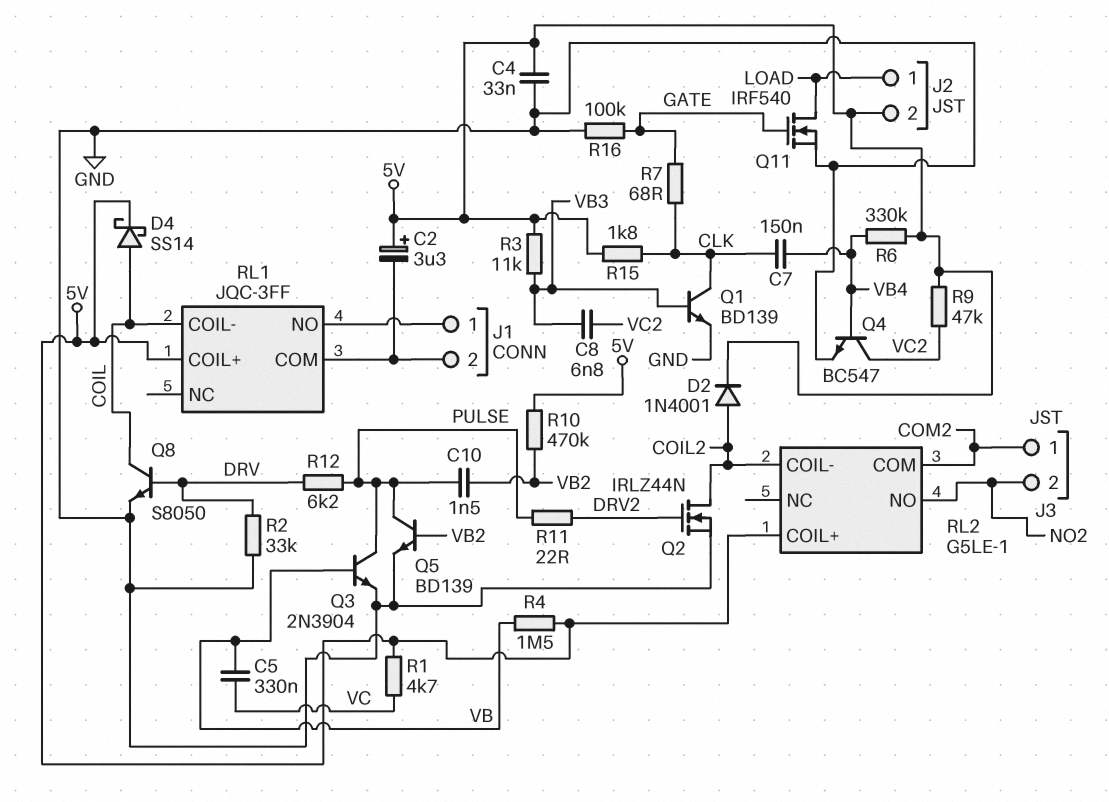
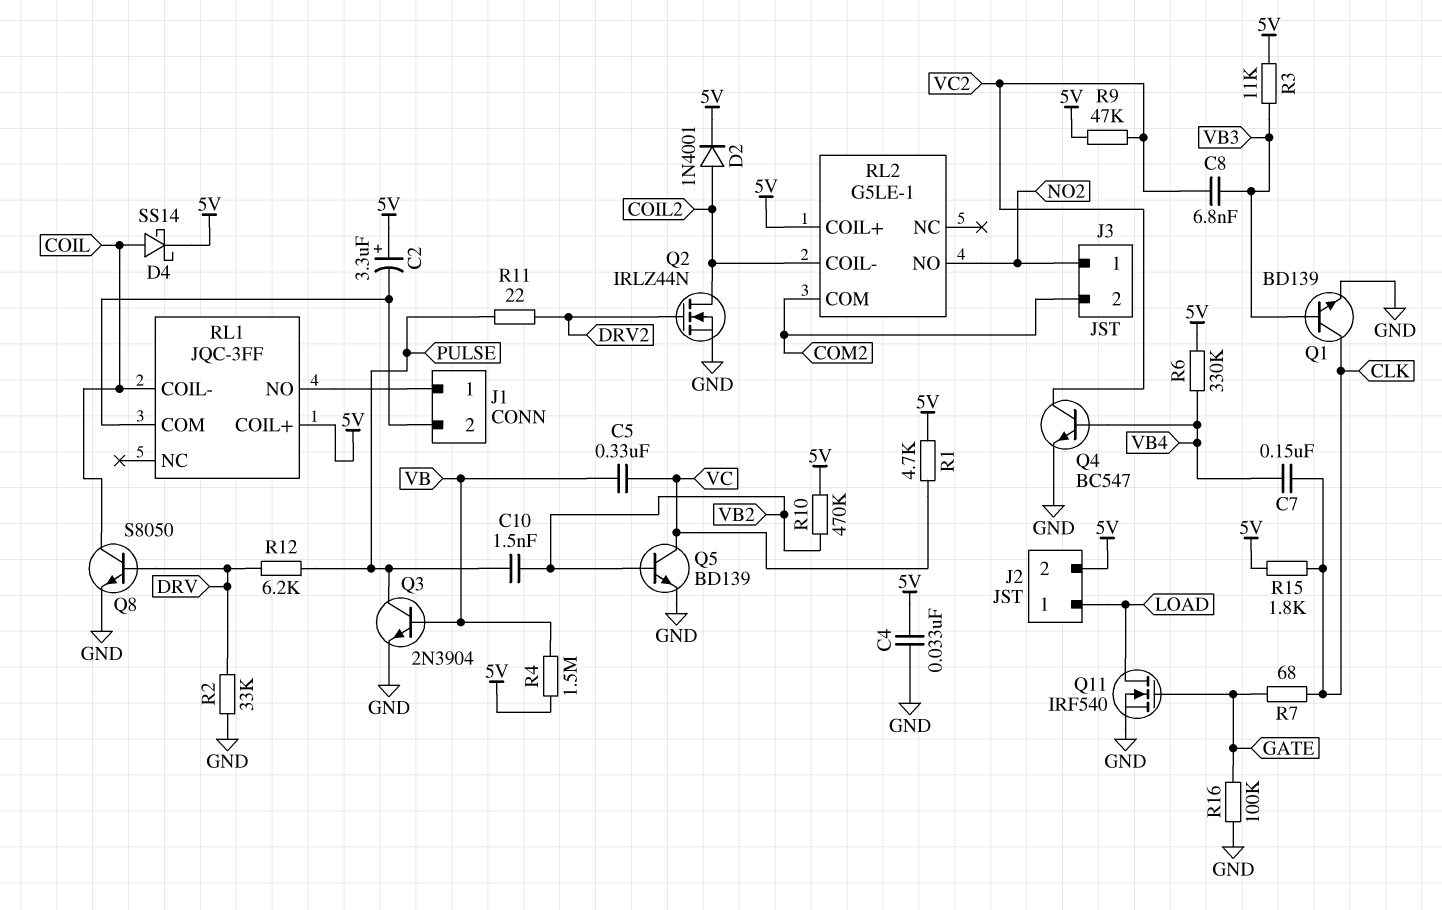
J3 pin 1: COM2 -> NO2
J3 pin 2: NO2 -> COM2
Q5: NPN BD139 (B VB2, C PULSE, E GND) -> NPN BD139 (B VB2, C VC, E GND)

